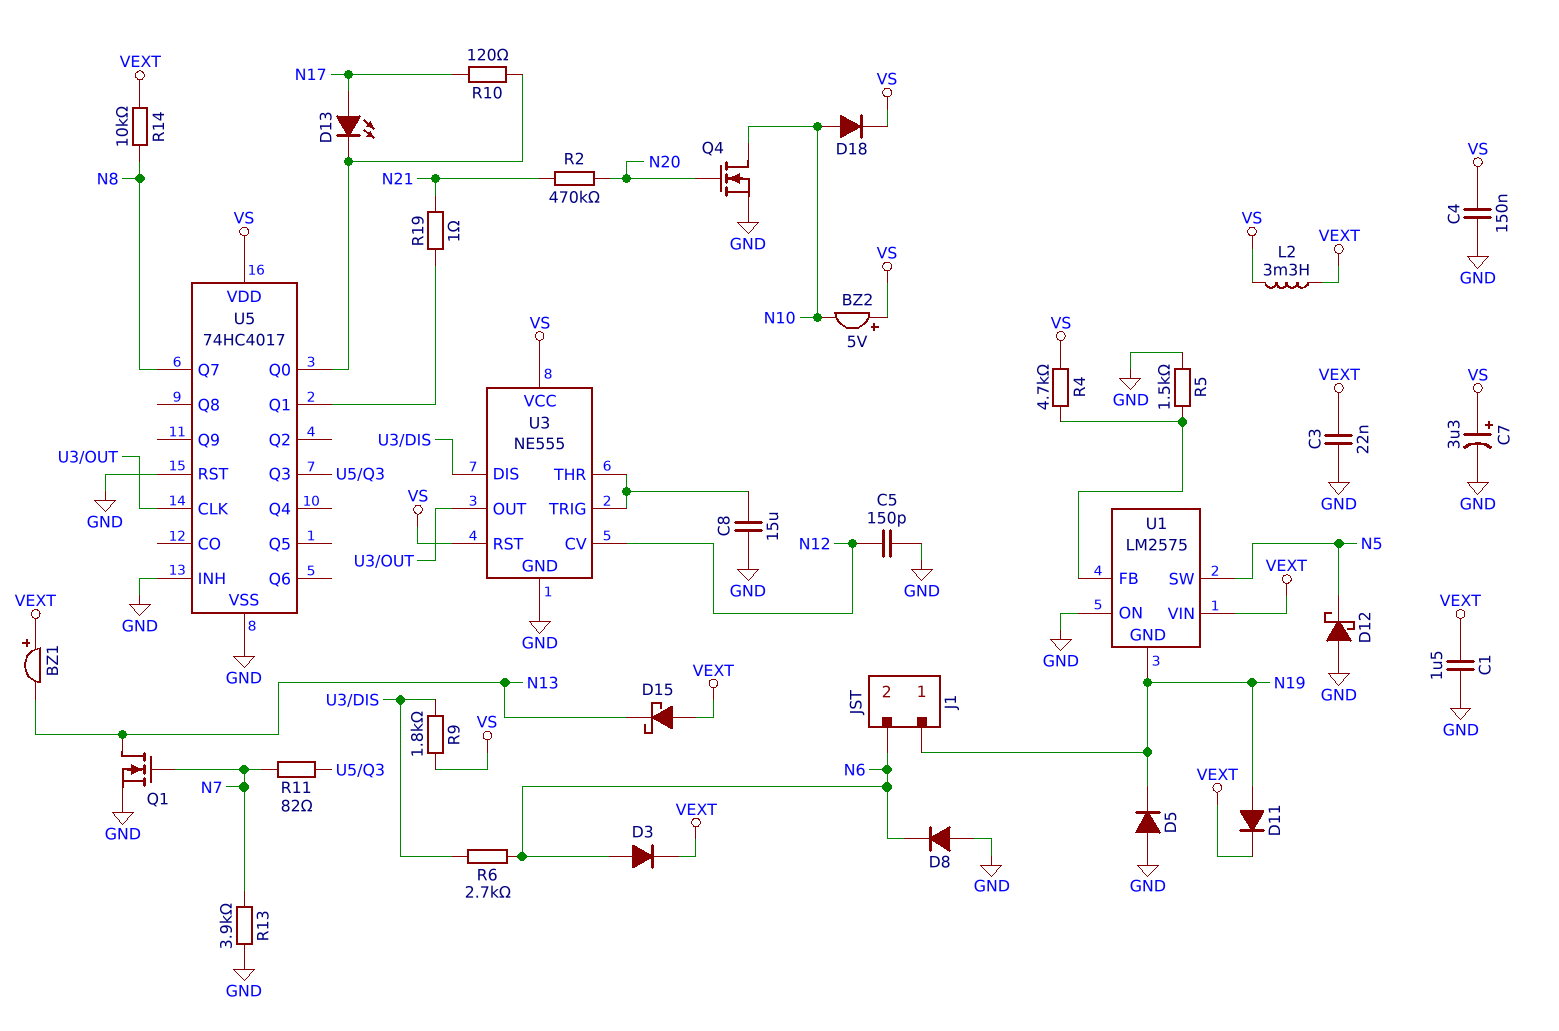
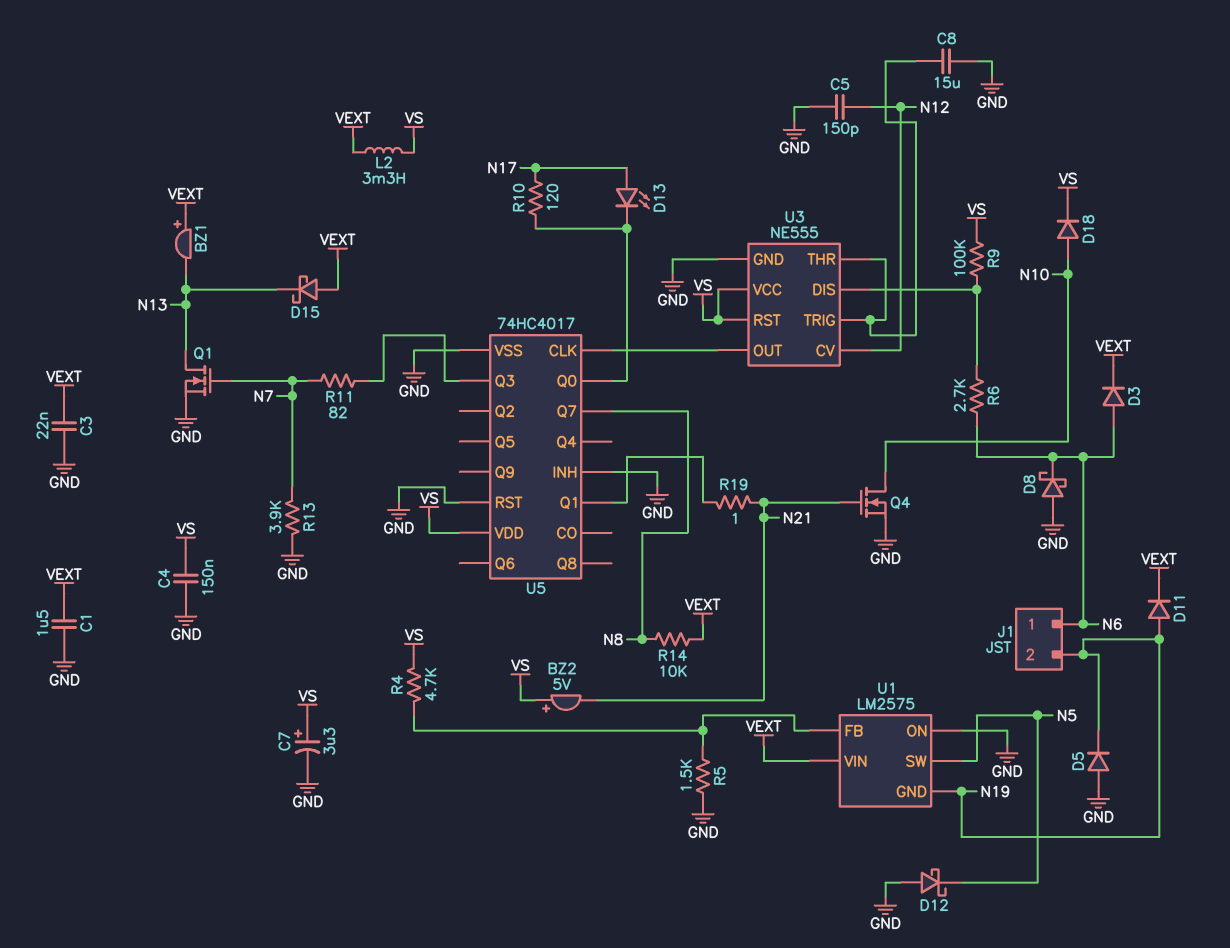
BZ2: buzzer 5V (plus VS, minus N10) -> buzzer 5V (plus VS, minus N21)
D8: diode (A GND, K N6) -> schottky (A GND, K N6)
J1 pin 1: N19 -> N6
J1 pin 2: N6 -> N19
Q4: NMOS (G N20, D N10, S GND) -> NMOS (G N21, D N10, S GND)
R2: 470k (N20, N21) -> none
R9: 1.8k (U3/DIS, VS) -> 100k (U3/DIS, VS)

